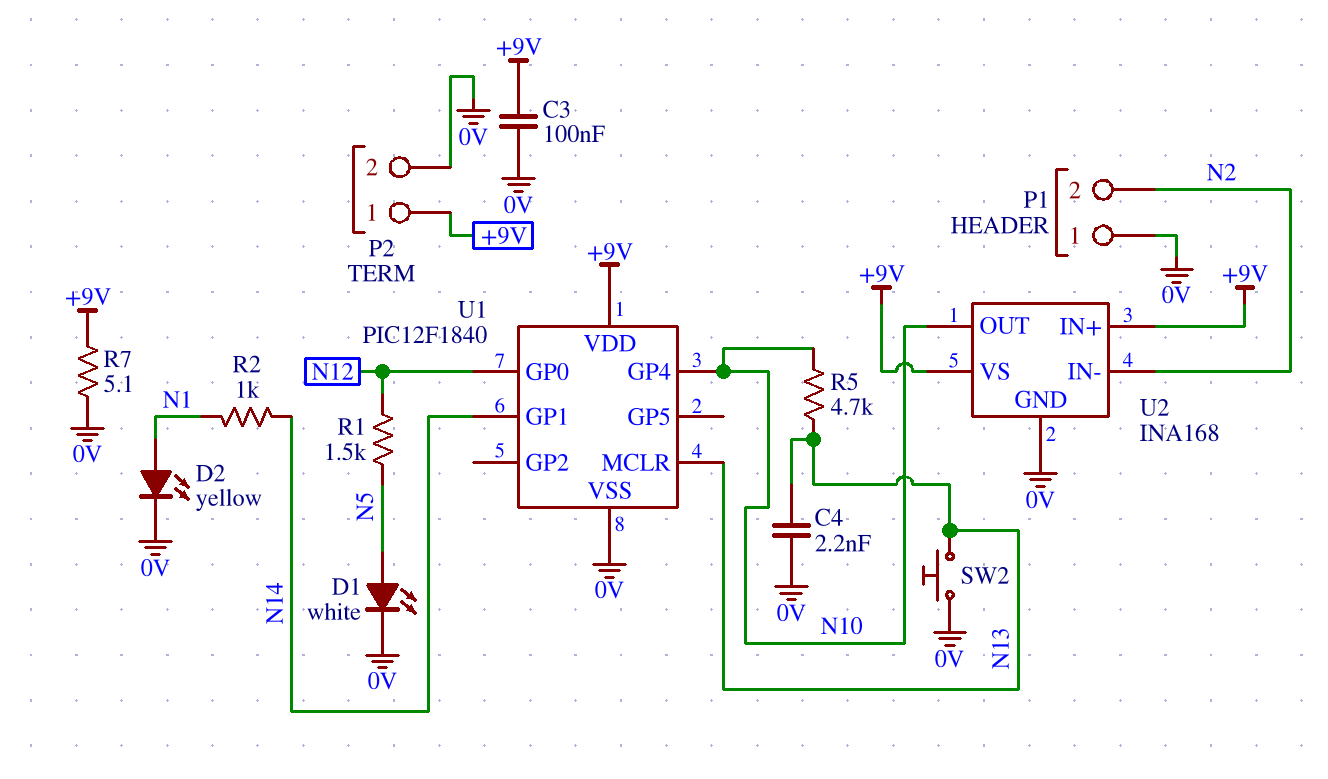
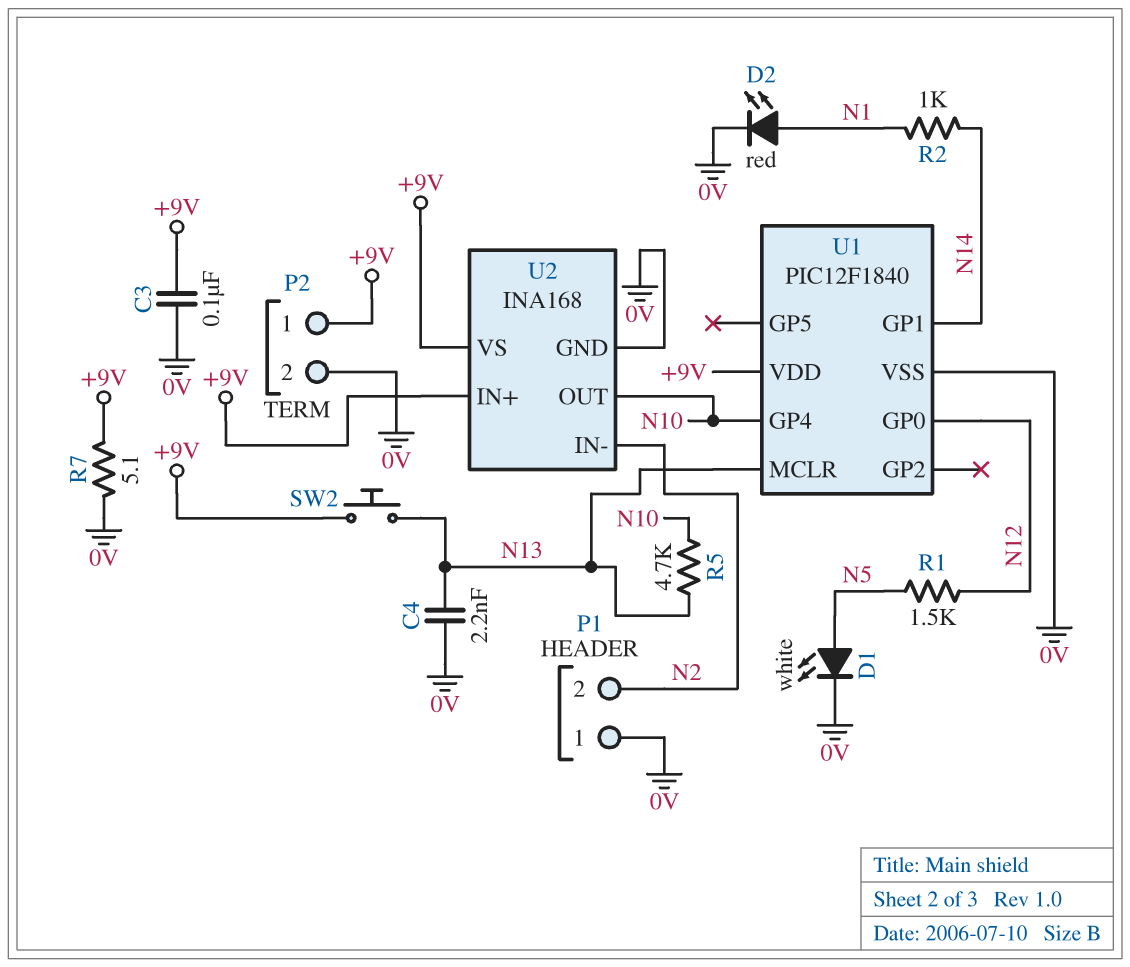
D2: LED yellow (A N1, K 0V) -> LED red (A N1, K 0V)
SW2: button (0V, N13) -> button (+9V, N13)

